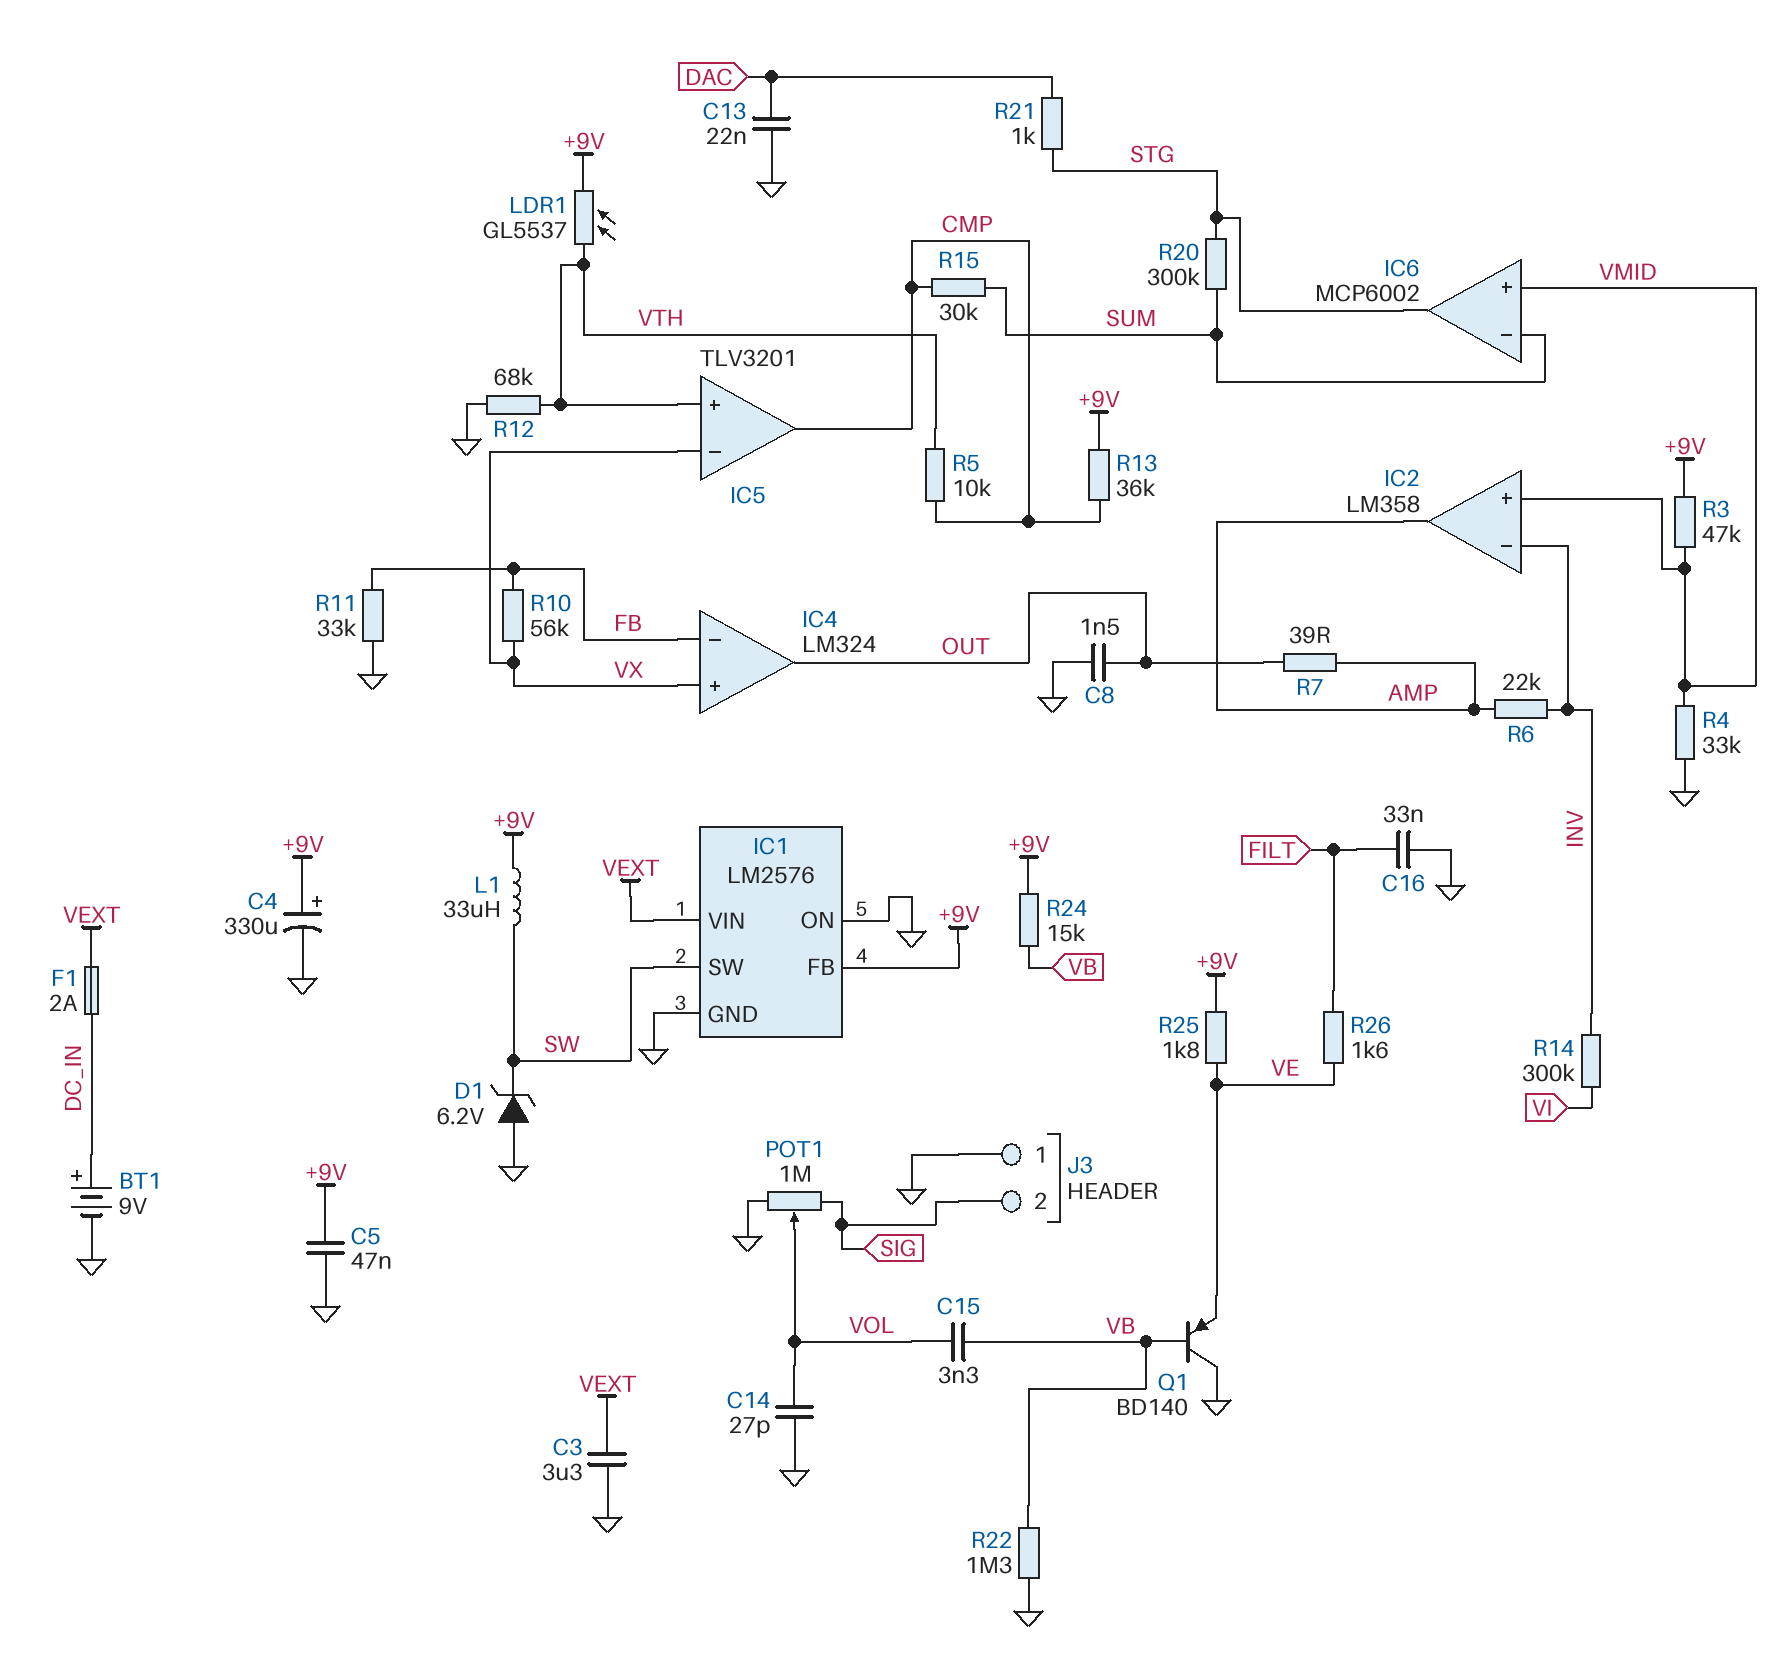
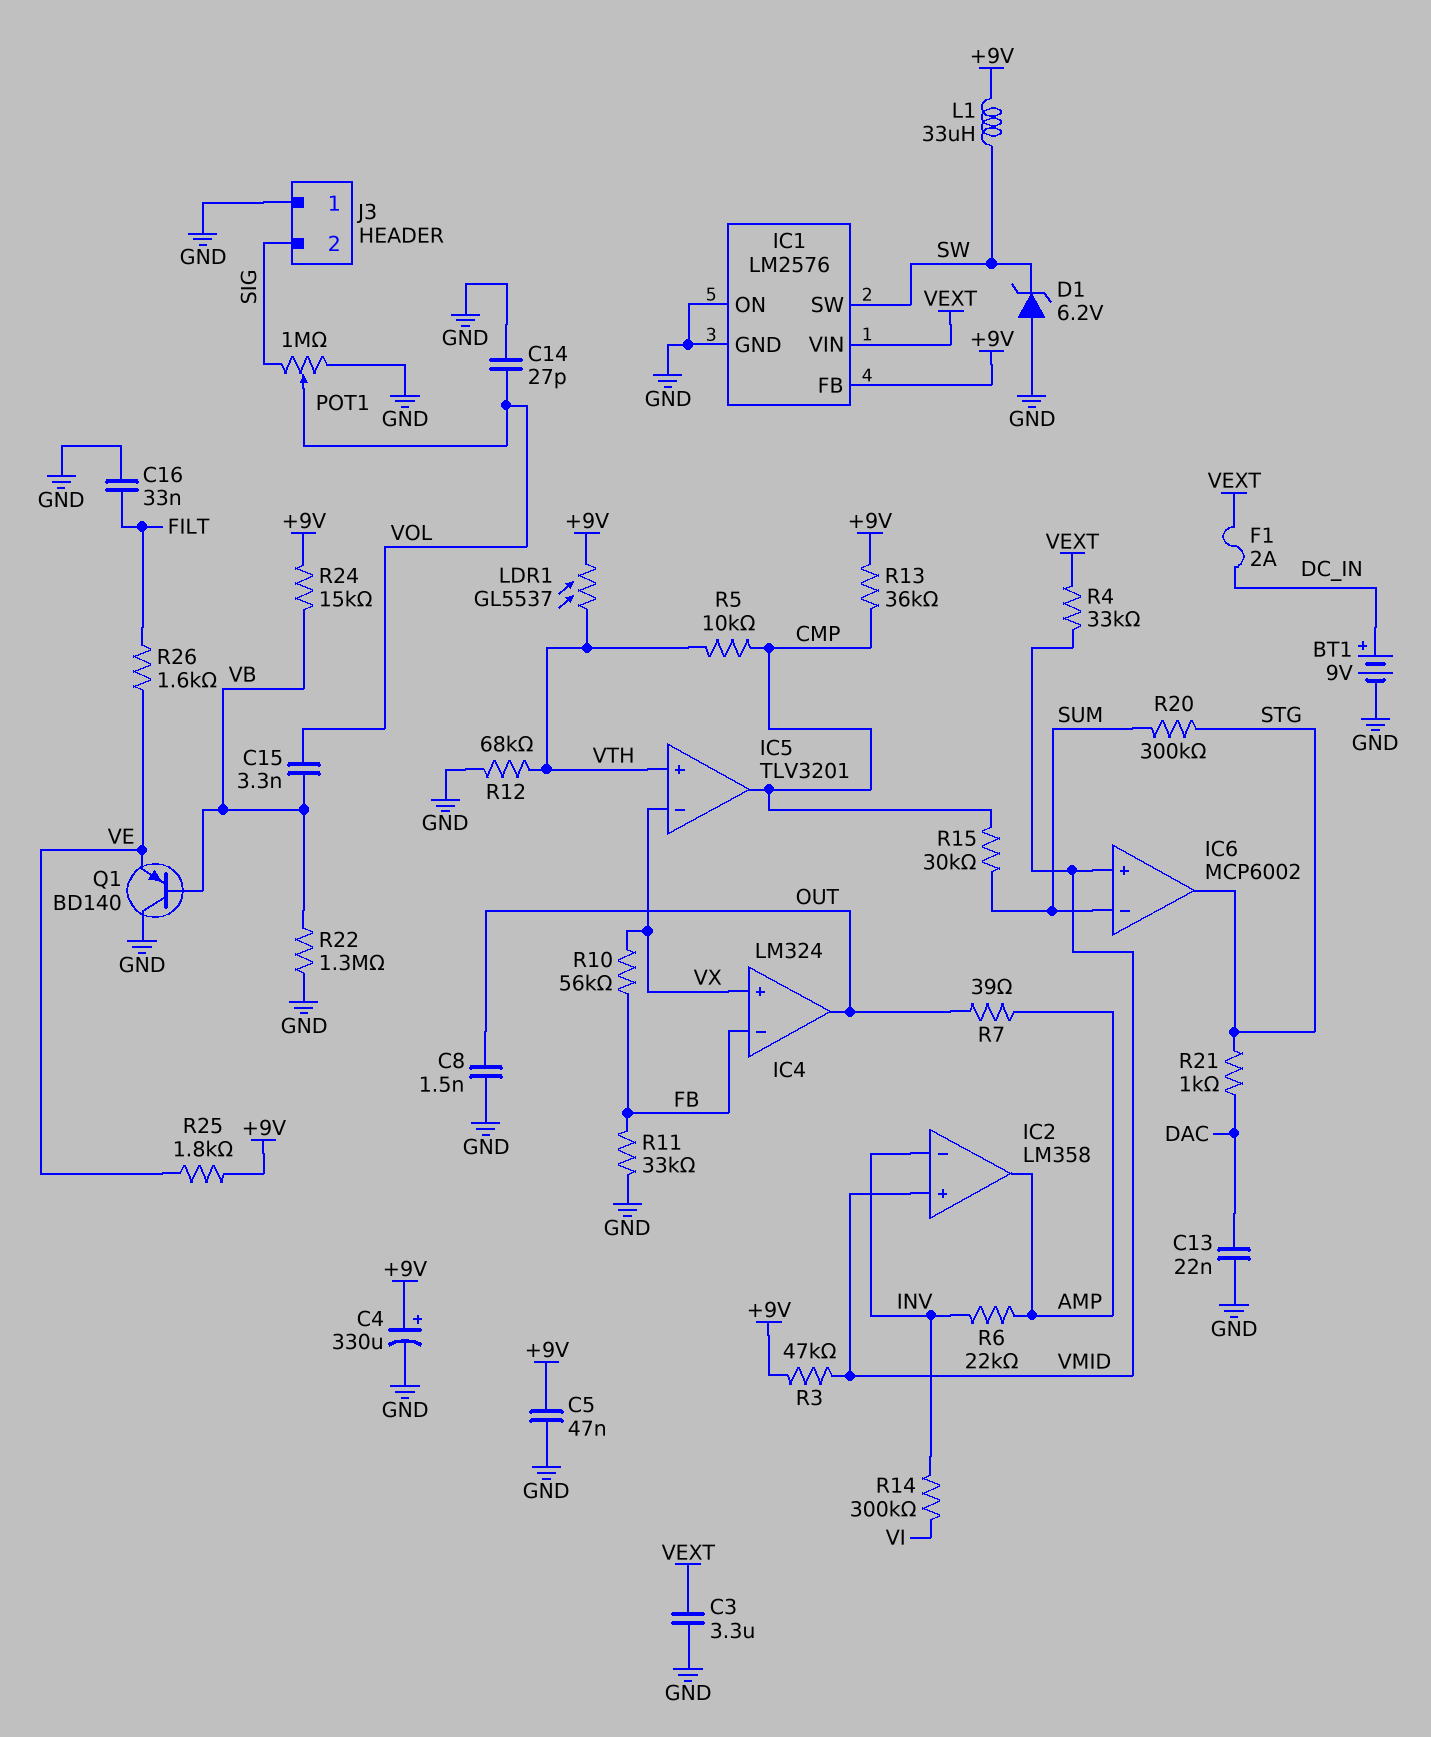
R4: 33k (GND, VMID) -> 33k (VEXT, VMID)

